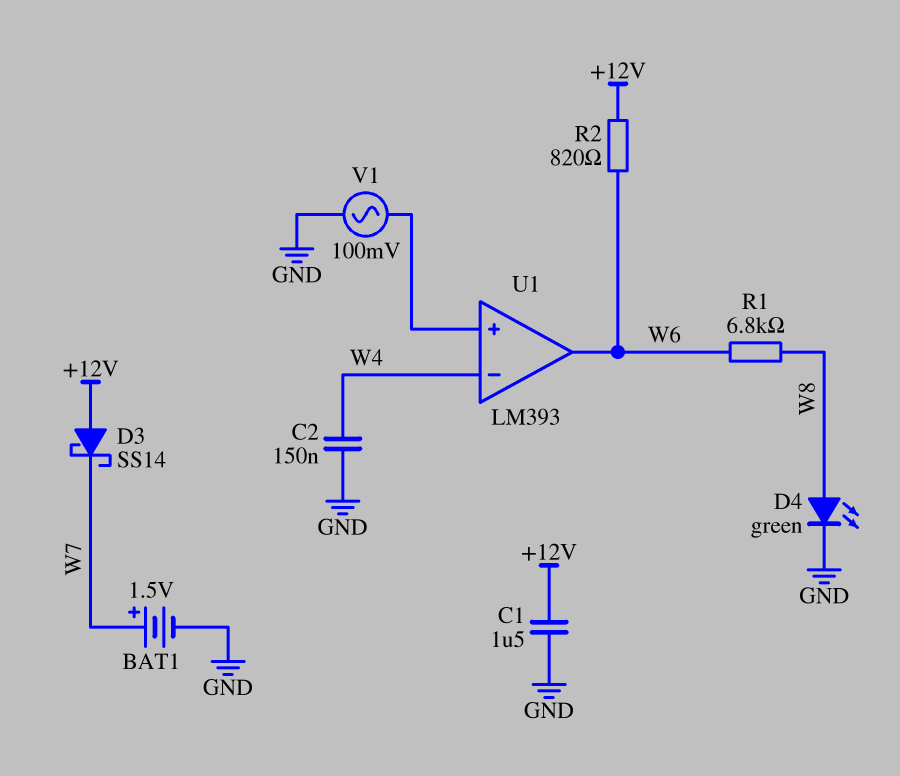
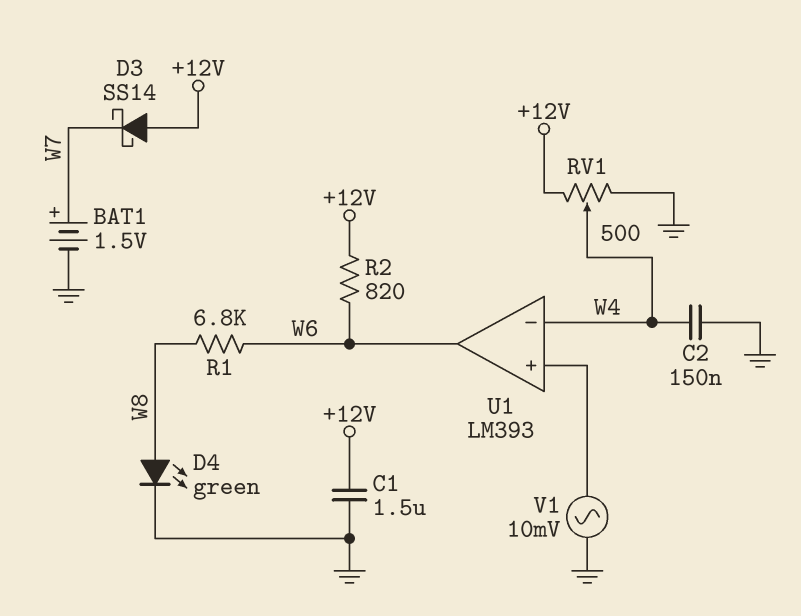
RV1: none -> 500 (+12V, GND, wiper W4)
V1: AC 100mV (GND, U1/in+) -> AC 10mV (GND, U1/in+)

